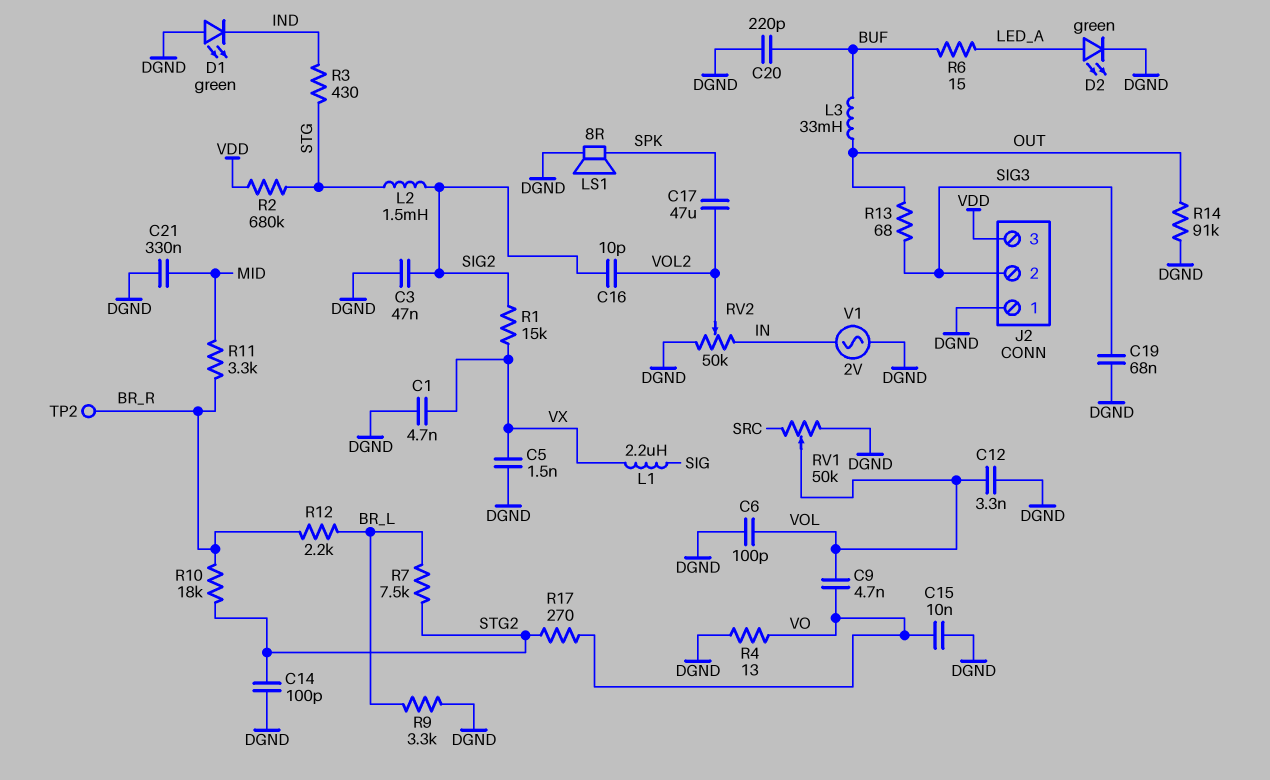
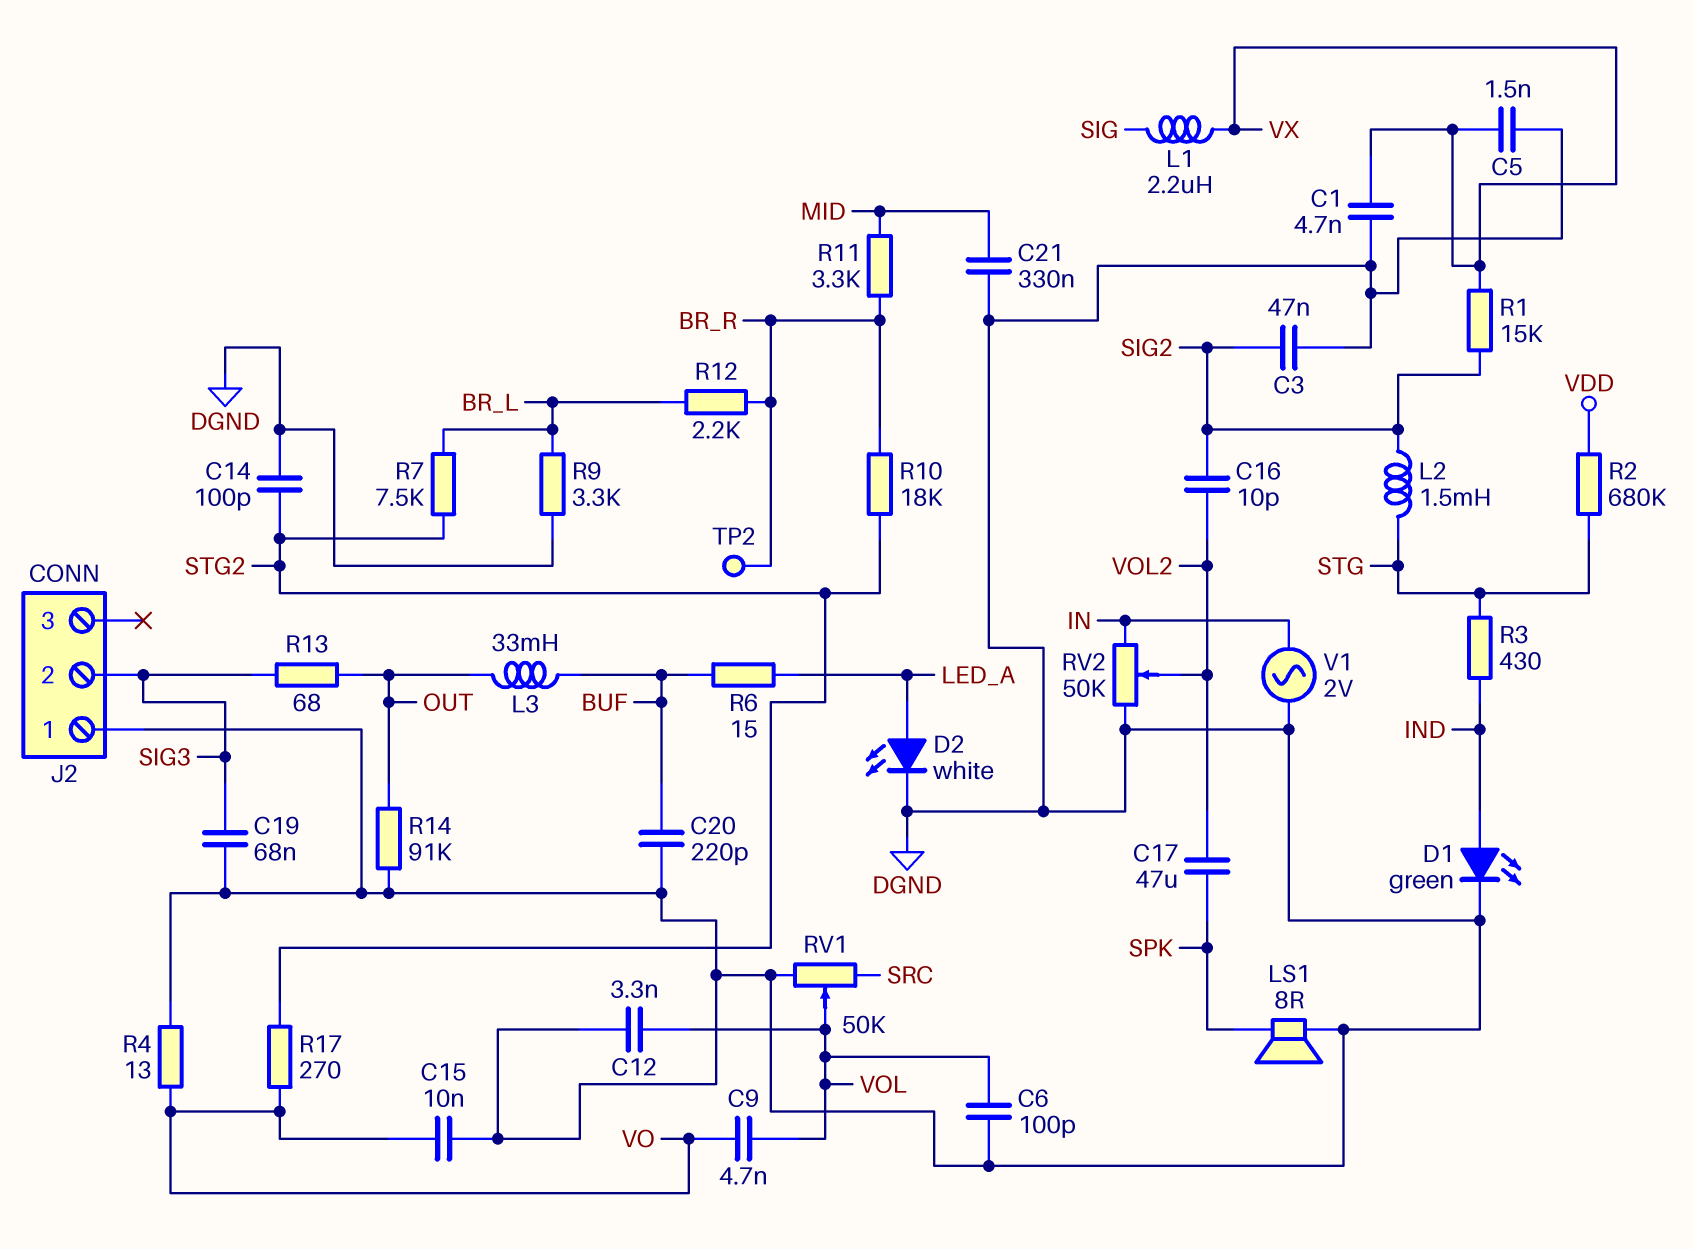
D1: LED green (A DGND, K IND) -> LED green (A IND, K DGND)
D2: LED green (A LED_A, K DGND) -> LED white (A LED_A, K DGND)
J2 pin 3: VDD -> none

